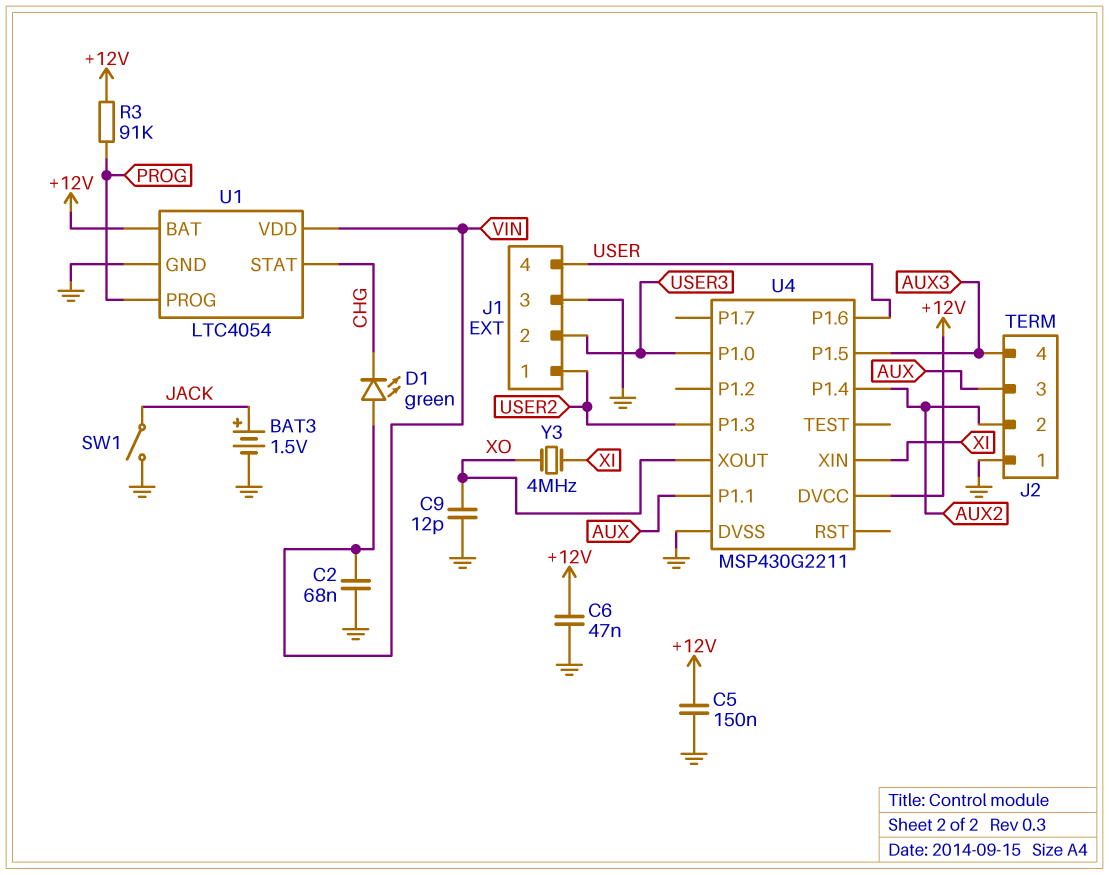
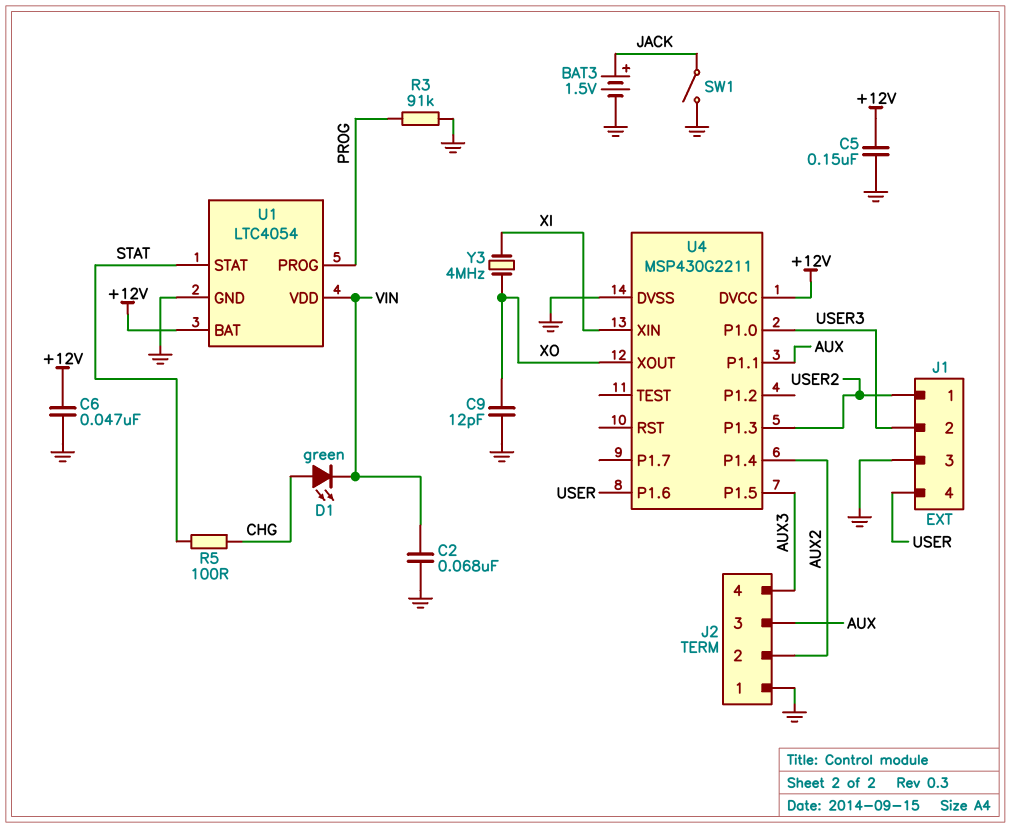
D1: LED green (A VIN, K CHG) -> LED green (A CHG, K VIN)
R3: 91k (+12V, PROG) -> 91k (GND, PROG)
R5: none -> 100 (CHG, STAT)
U1 pin STAT: CHG -> STAT

